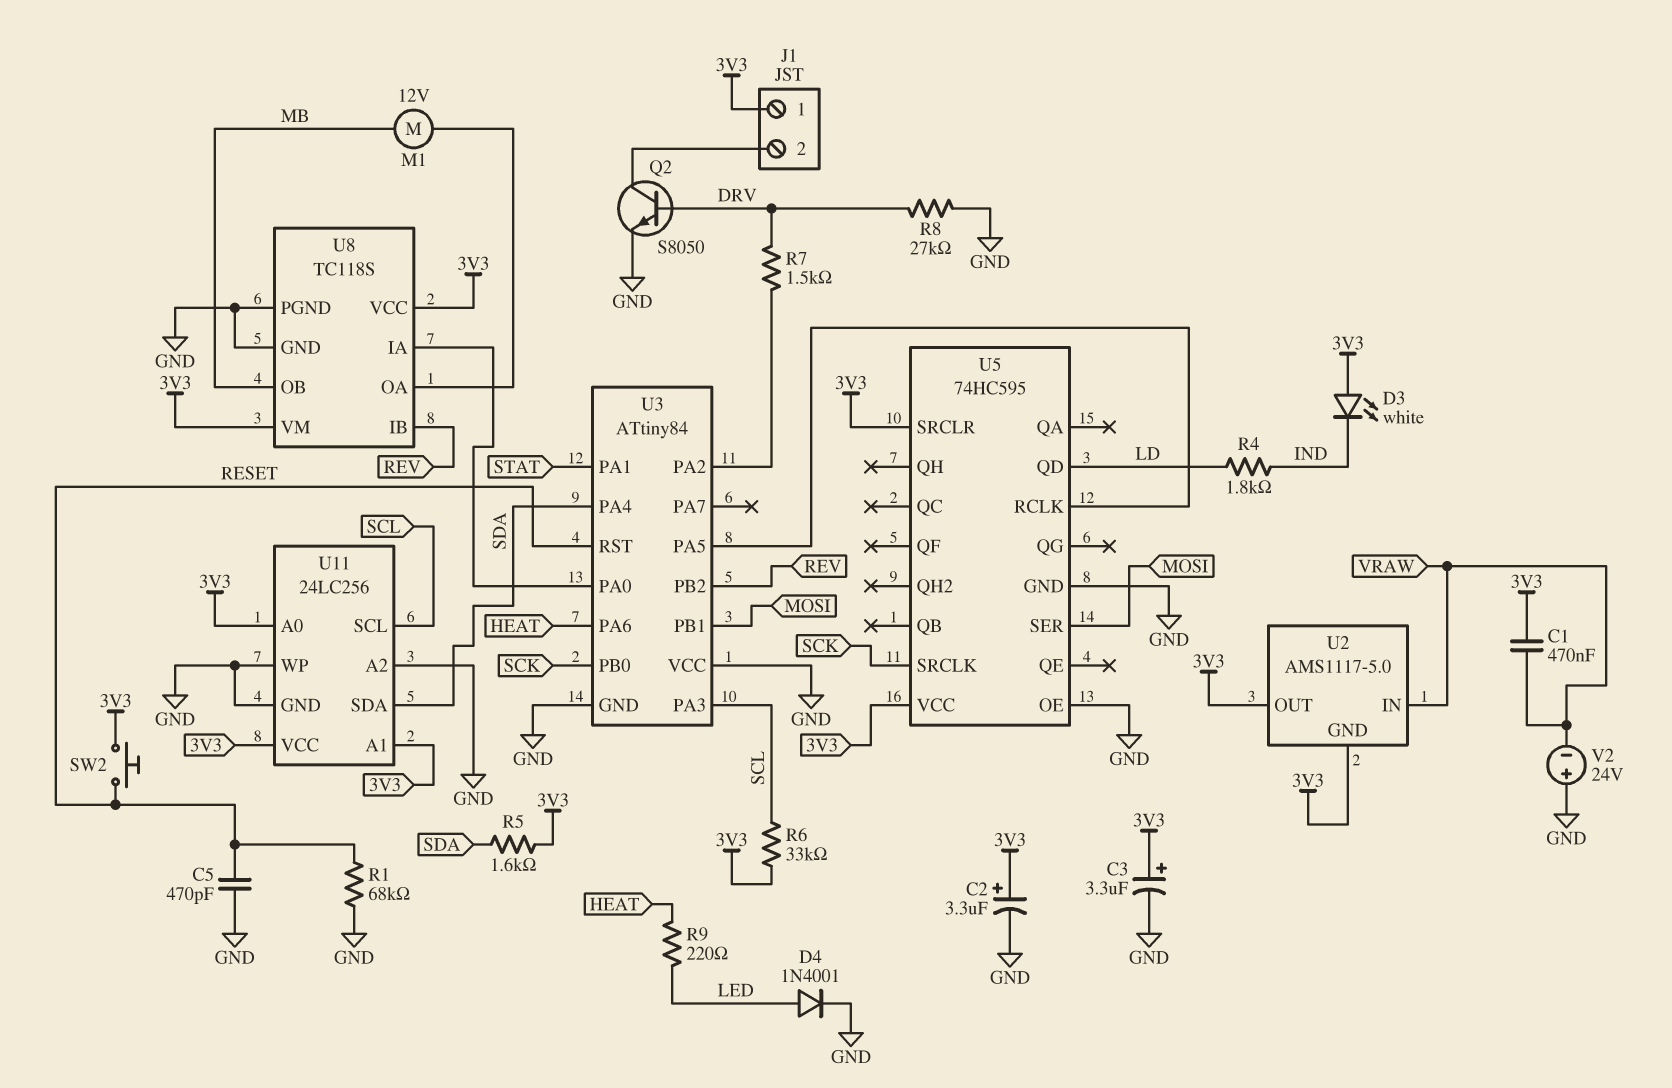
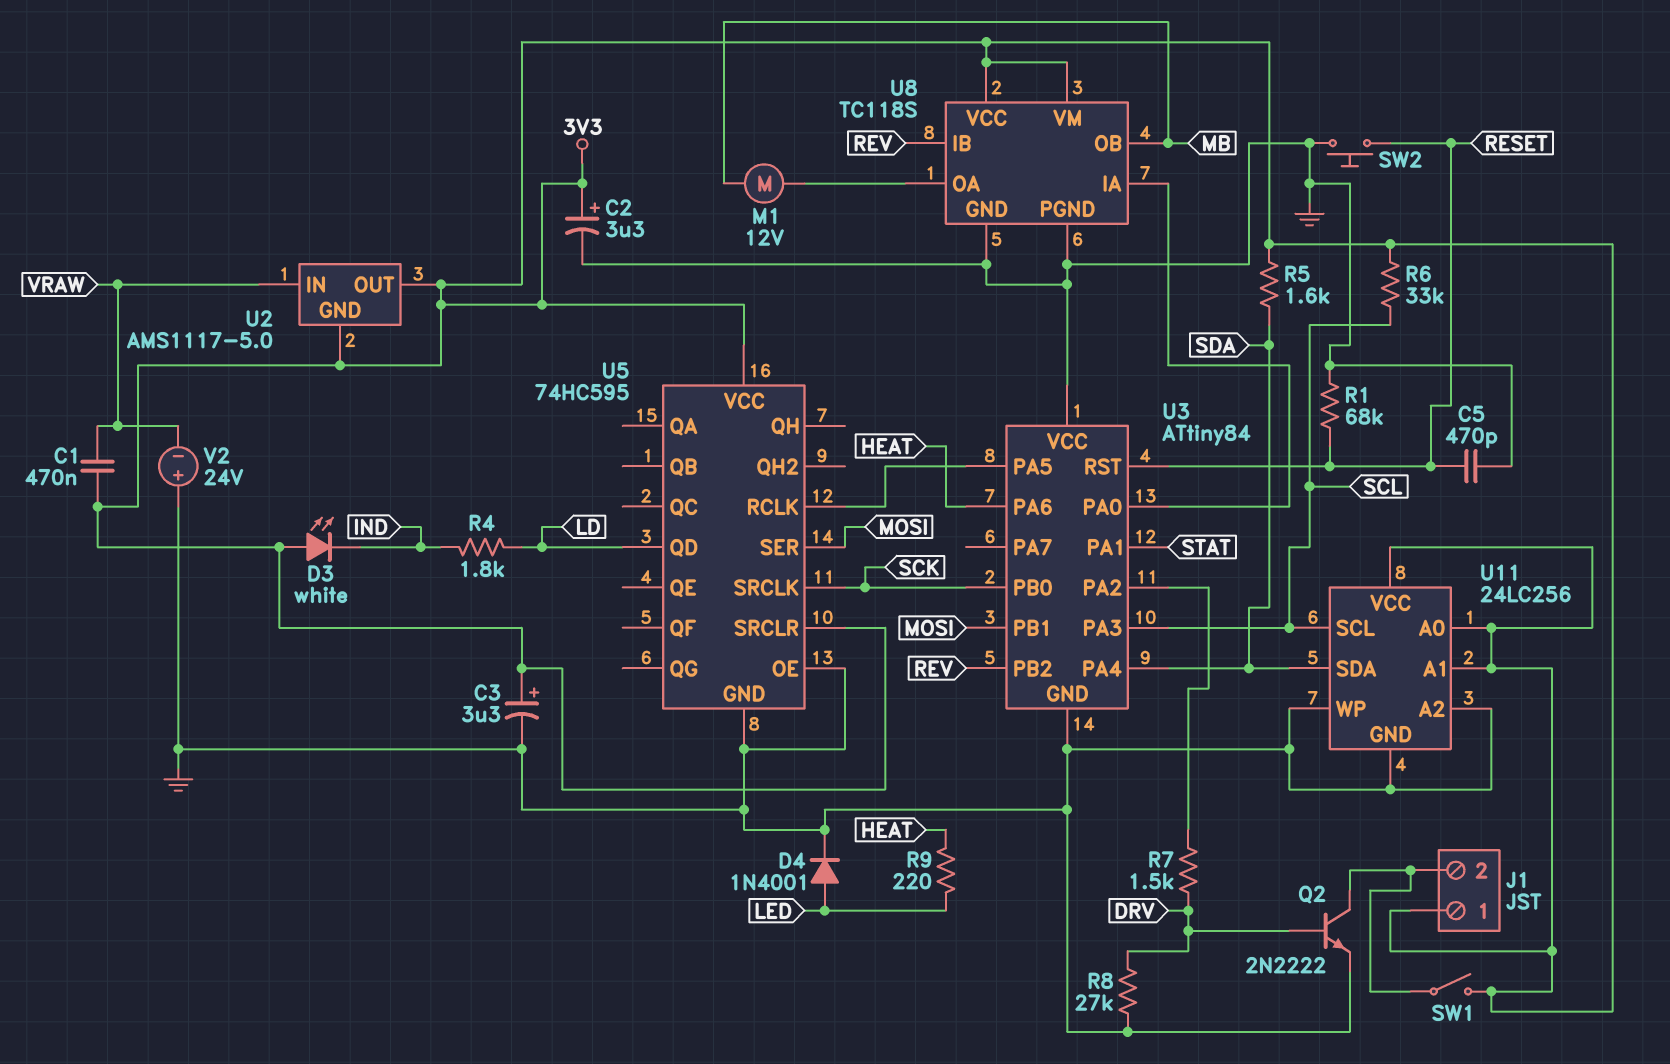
Q2: NPN S8050 (B DRV, C J1/2, E GND) -> NPN 2N2222 (B DRV, C J1/2, E GND)
SW1: none -> switch (3V3, J1/2)
SW2: button (3V3, RESET) -> button (GND, RESET)

